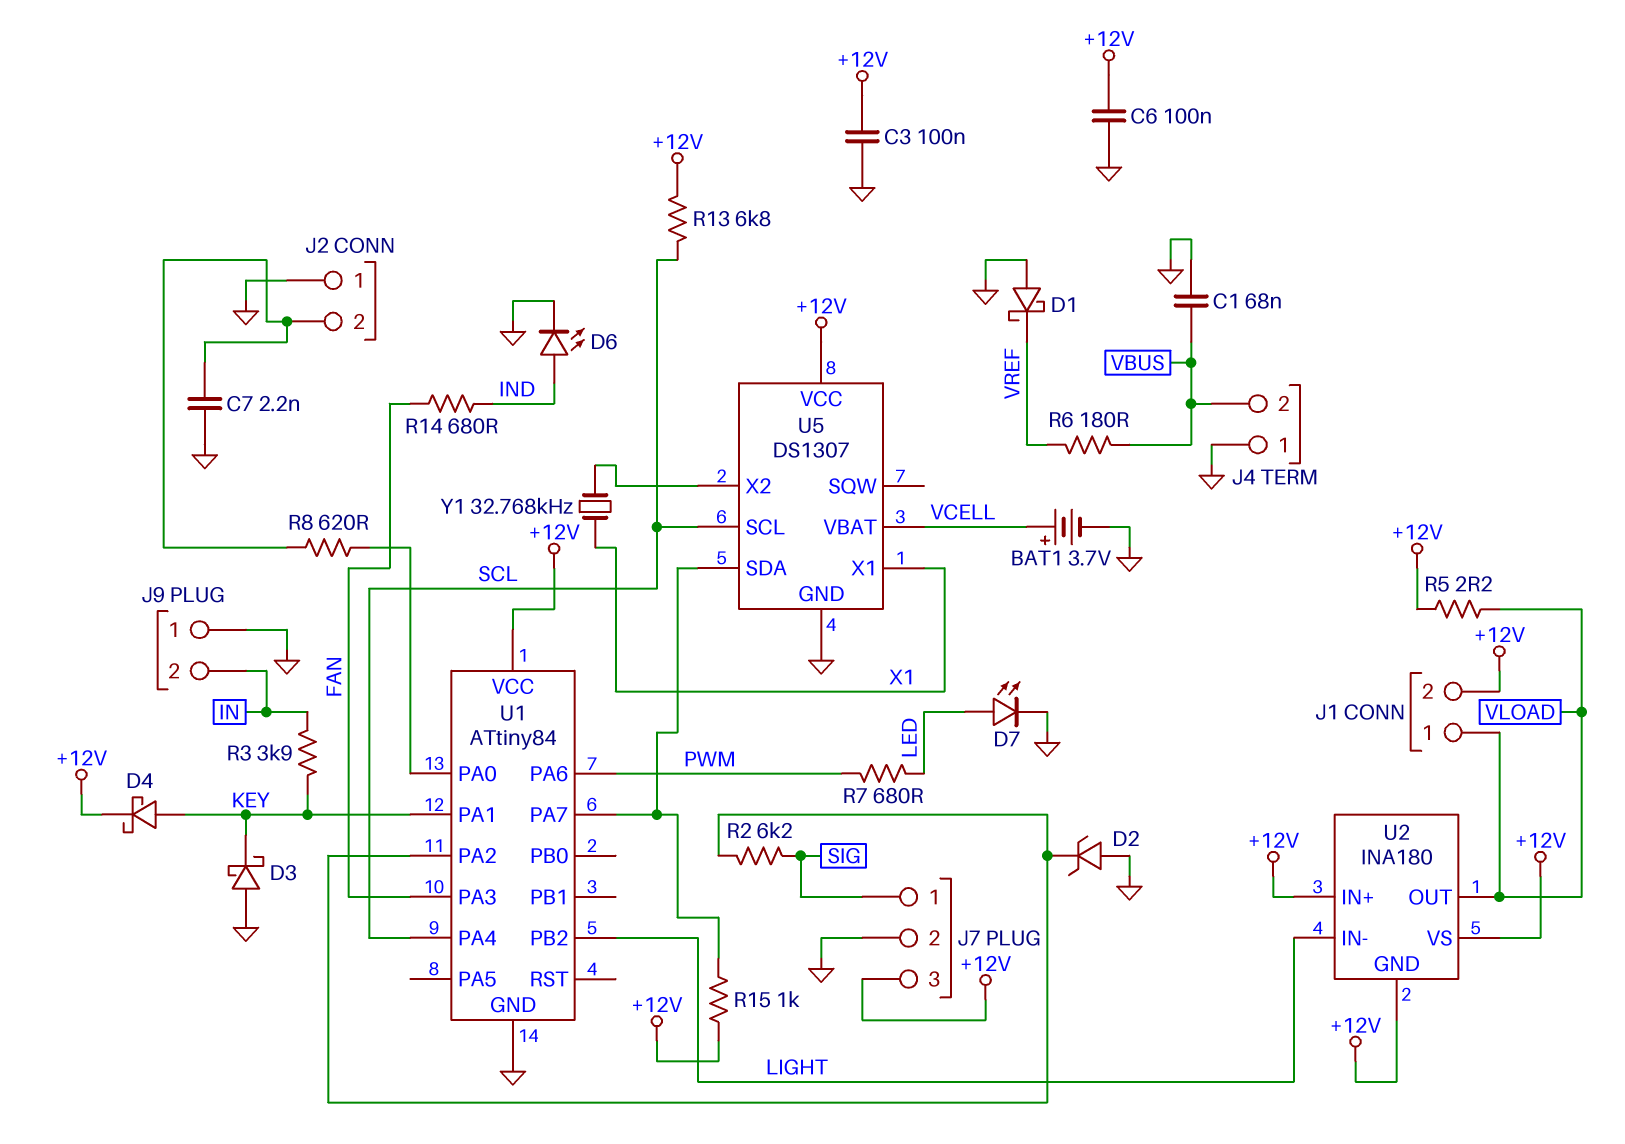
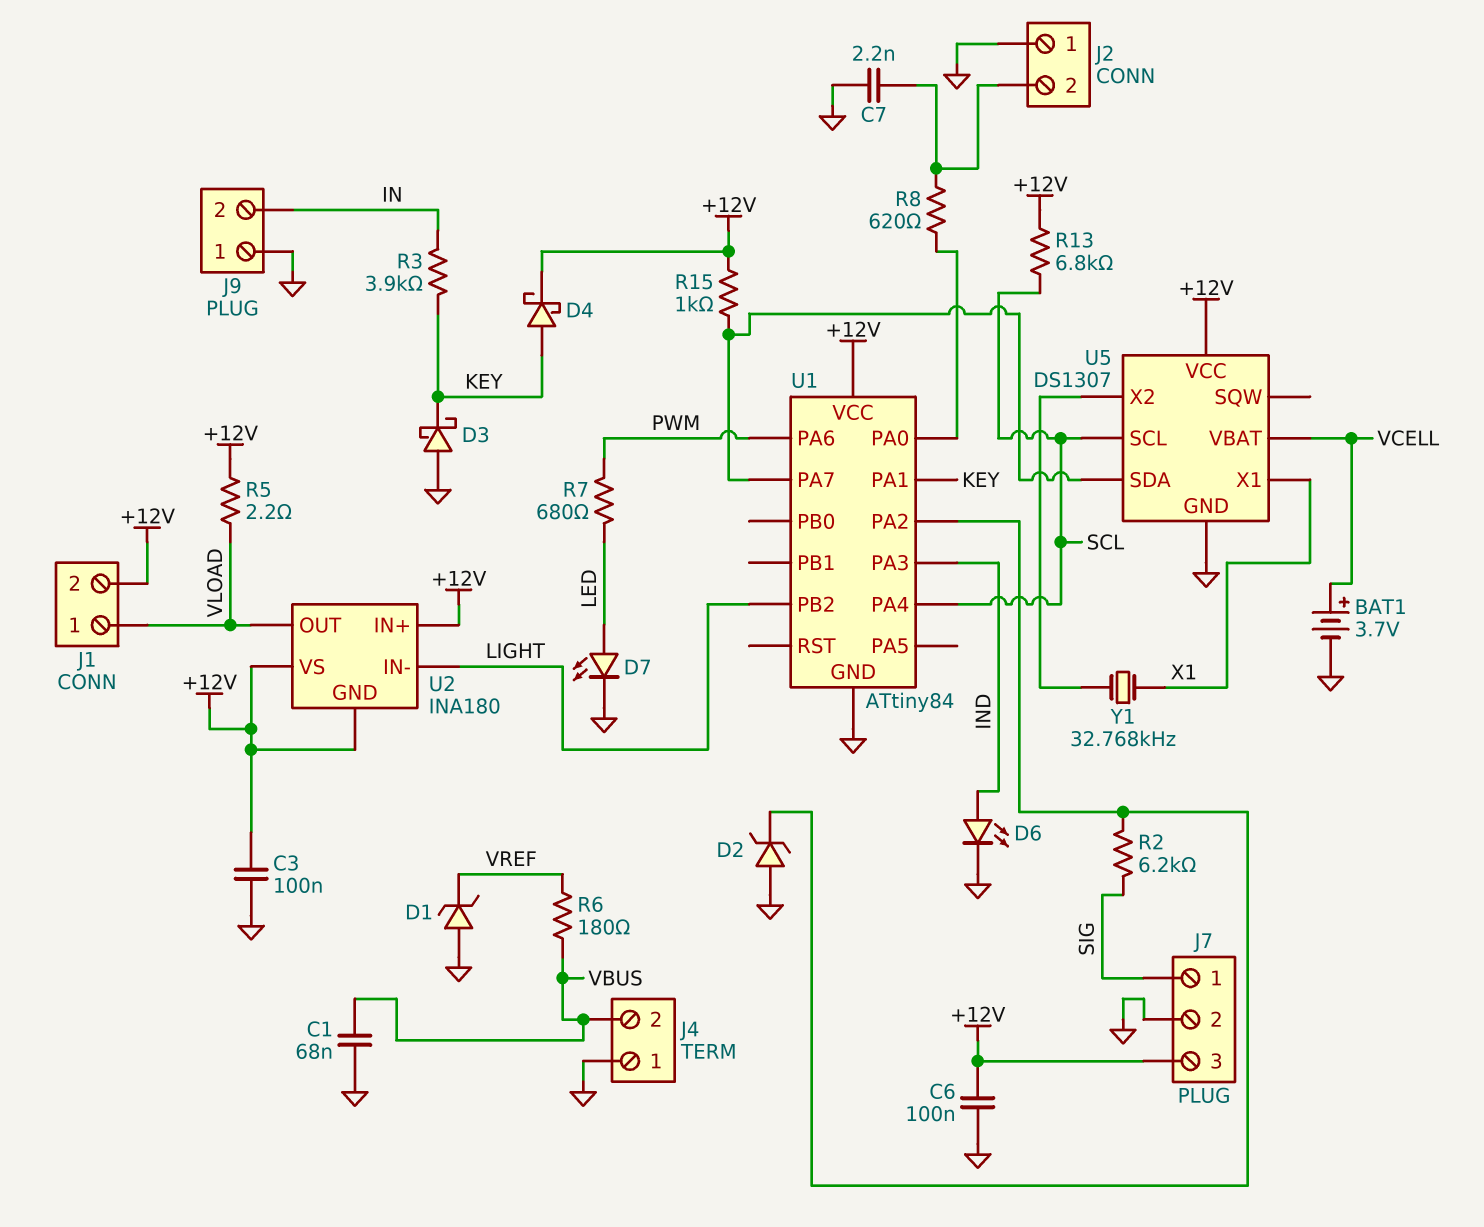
D1: schottky (A GND, K VREF) -> zener (A GND, K VREF)
R14: 680 (FAN, IND) -> none
U1 pin PA3: FAN -> IND

